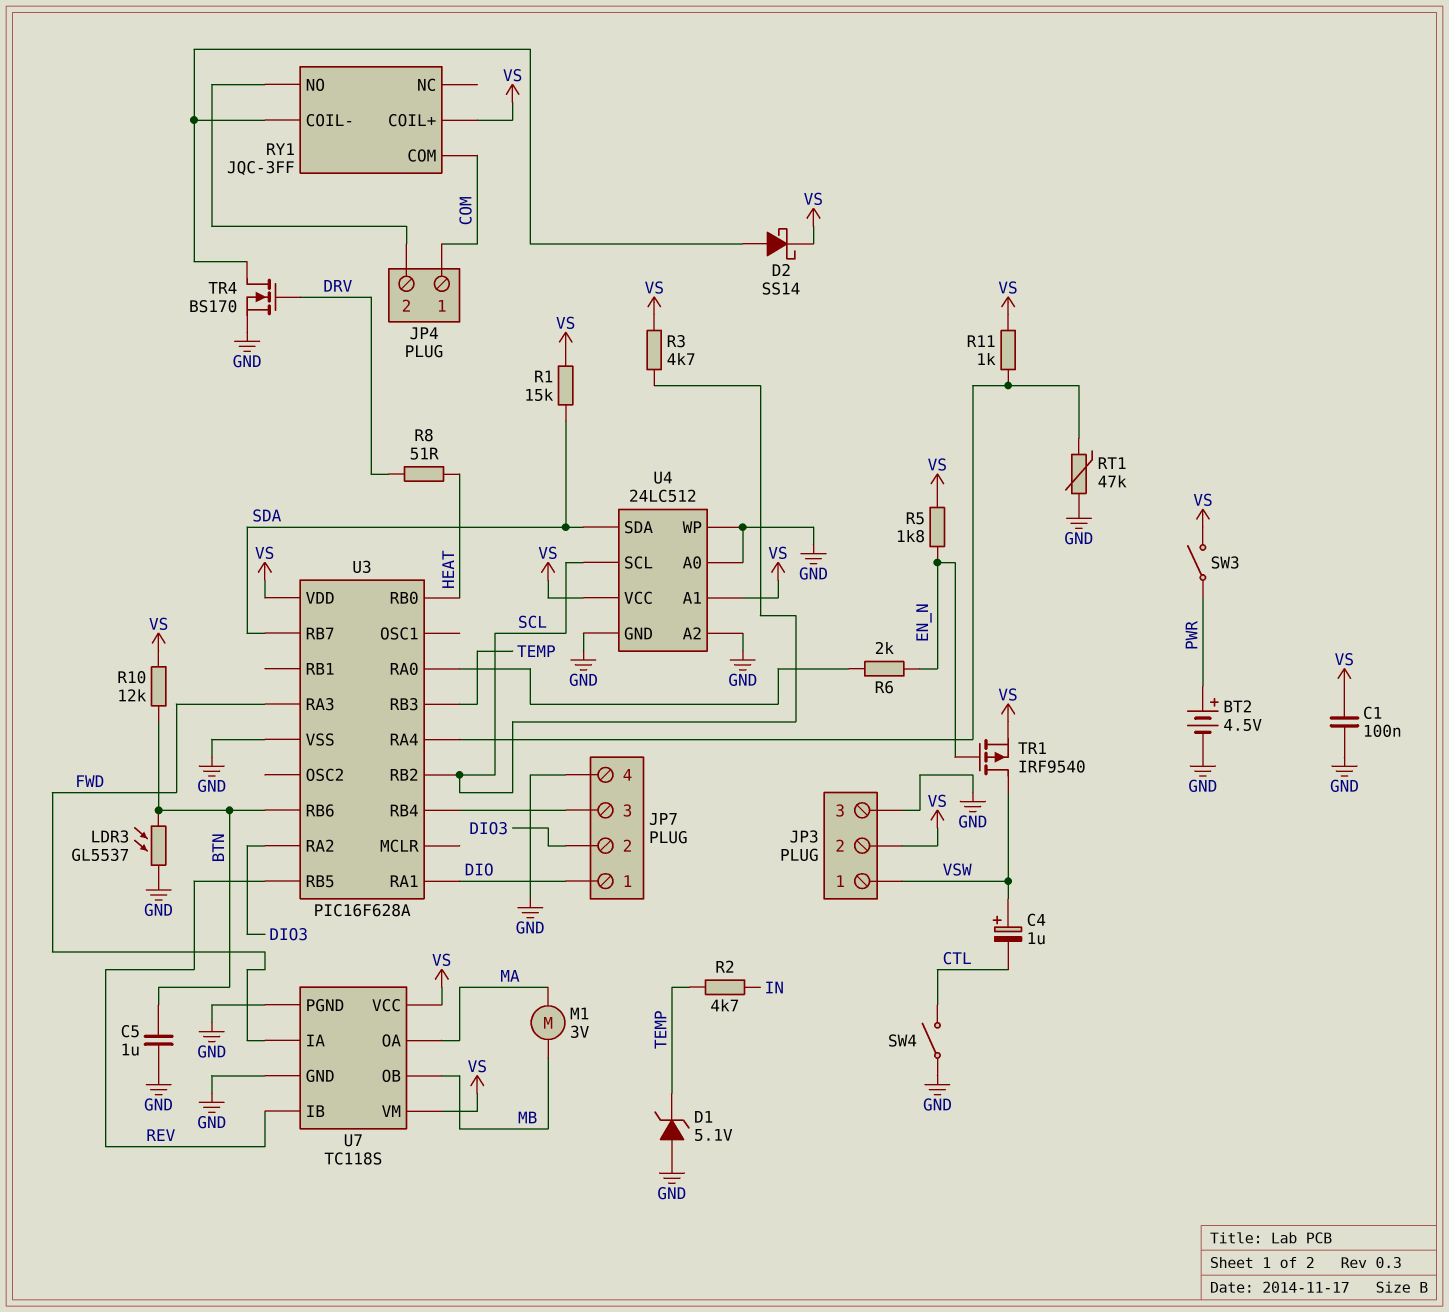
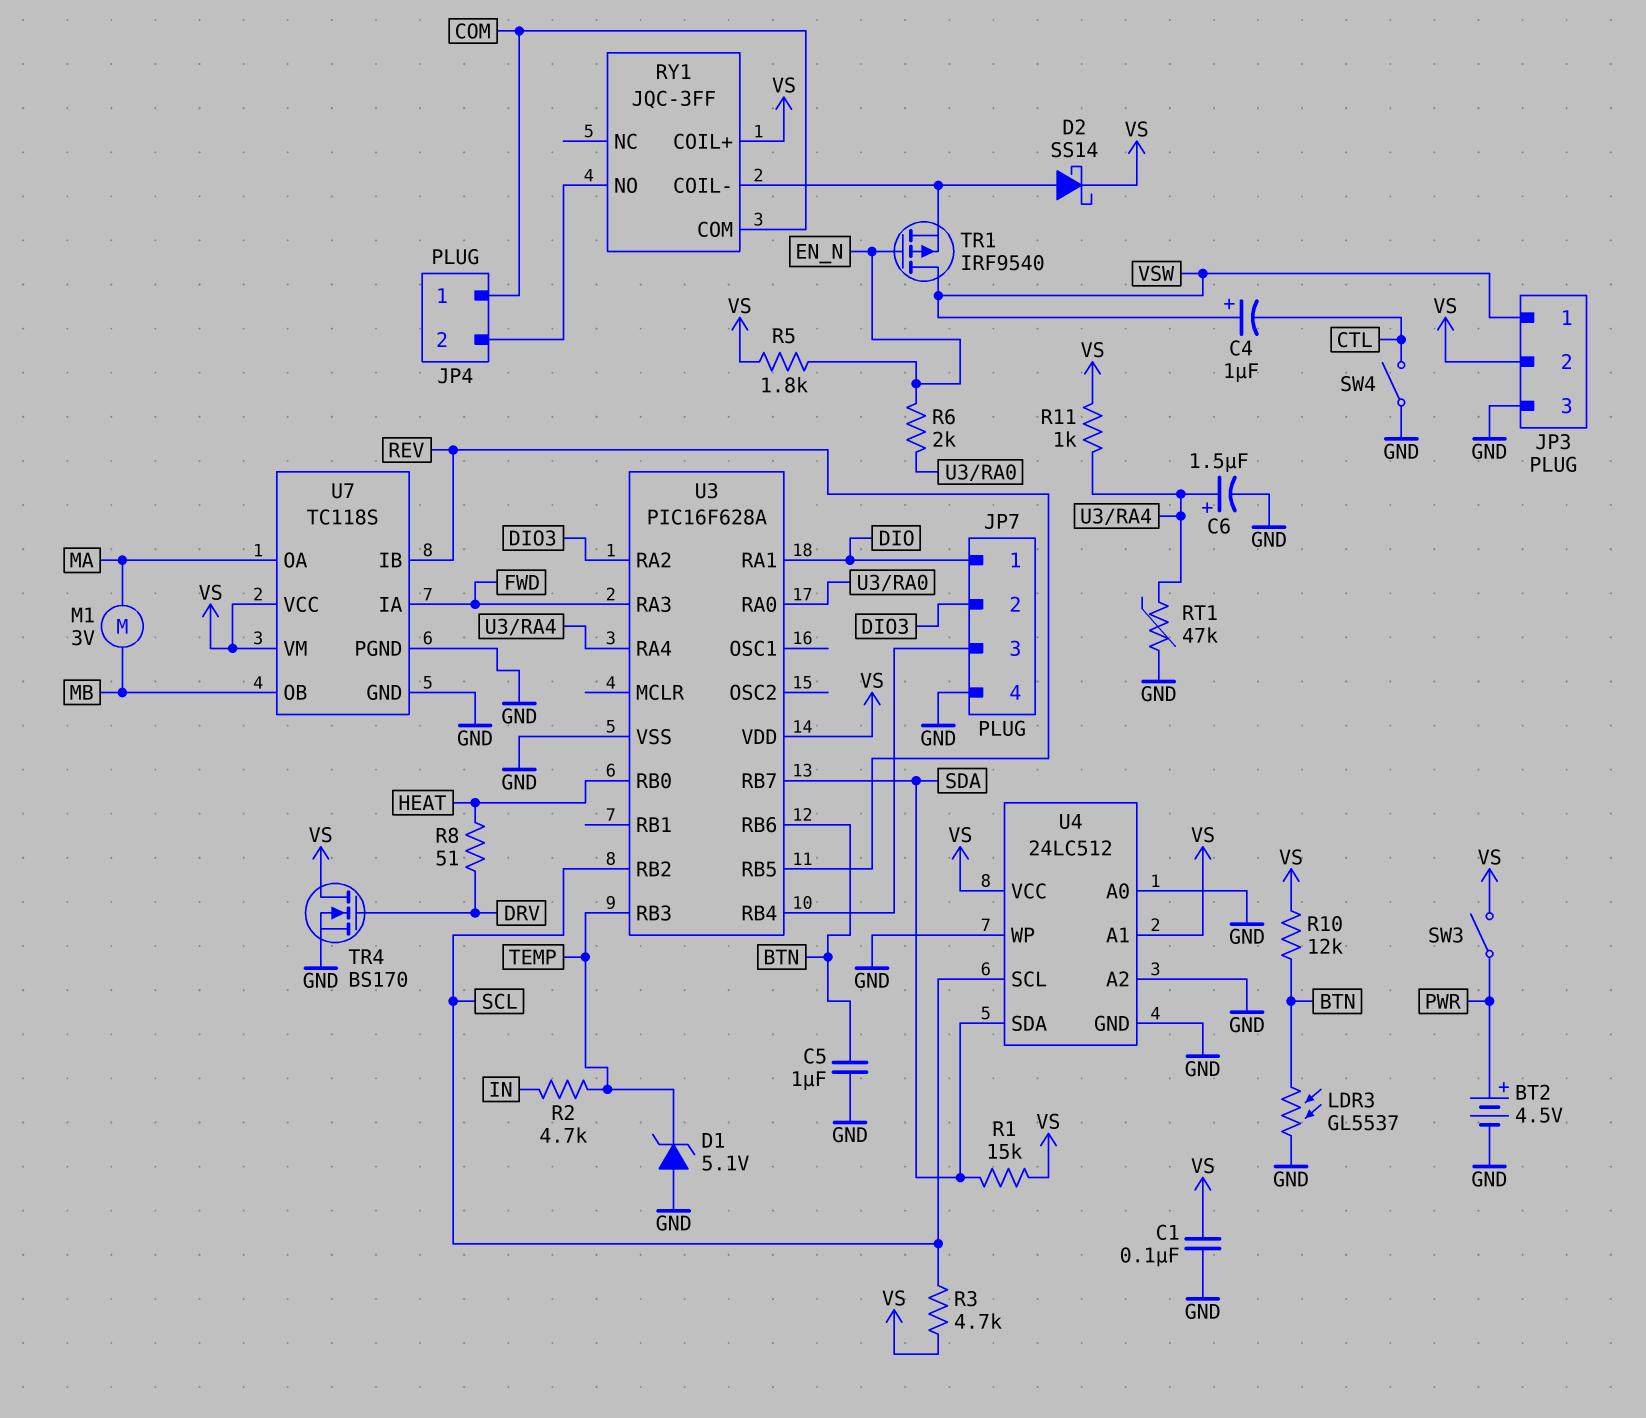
C6: none -> 1.5uF (plus U3/RA4, minus GND)
TR1: PMOS IRF9540 (G EN_N, D VSW, S VS) -> PMOS IRF9540 (G EN_N, D VSW, S RY1/COIL-)
TR4: NMOS BS170 (G DRV, D RY1/COIL-, S GND) -> NMOS BS170 (G DRV, D VS, S GND)

